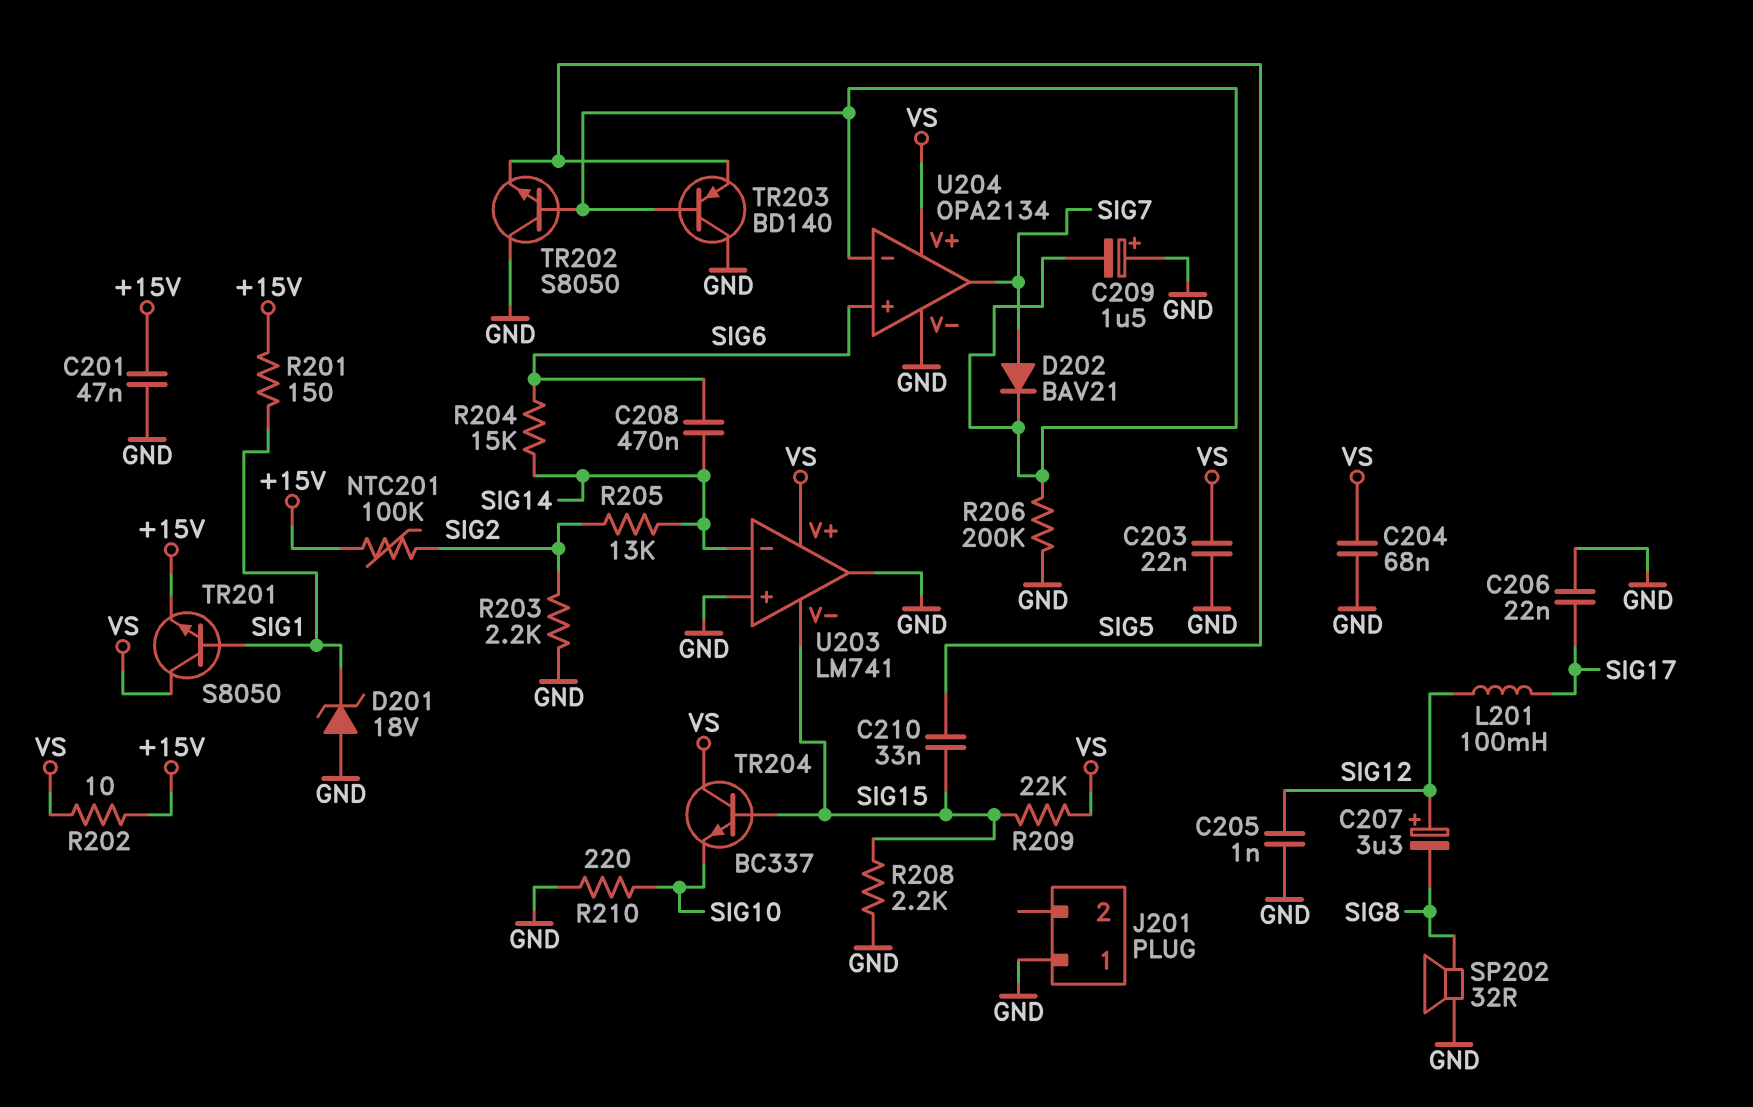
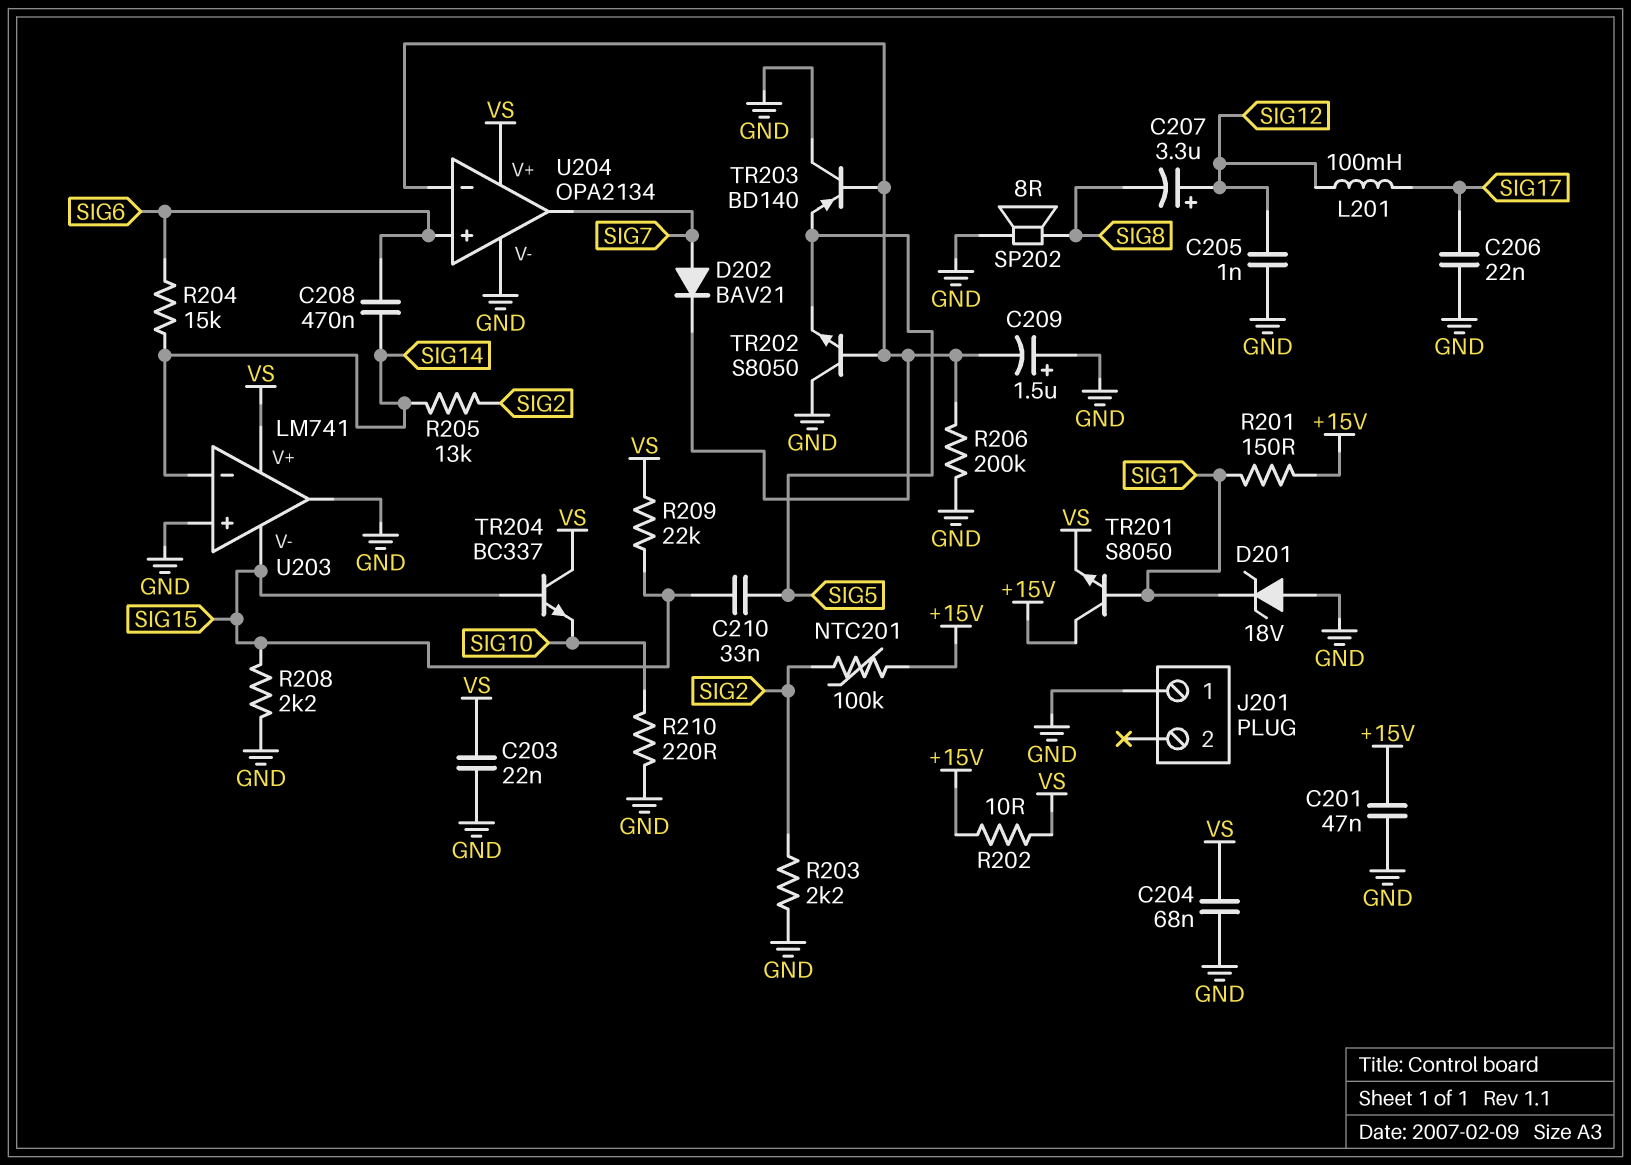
SP202: speaker 32R (GND, SIG8) -> speaker 8R (GND, SIG8)
TR201: NPN S8050 (B SIG1, C VS, E +15V) -> NPN S8050 (B SIG1, C +15V, E VS)

